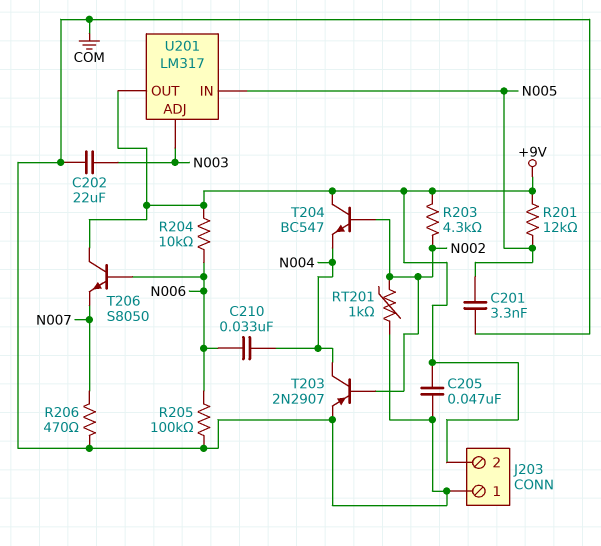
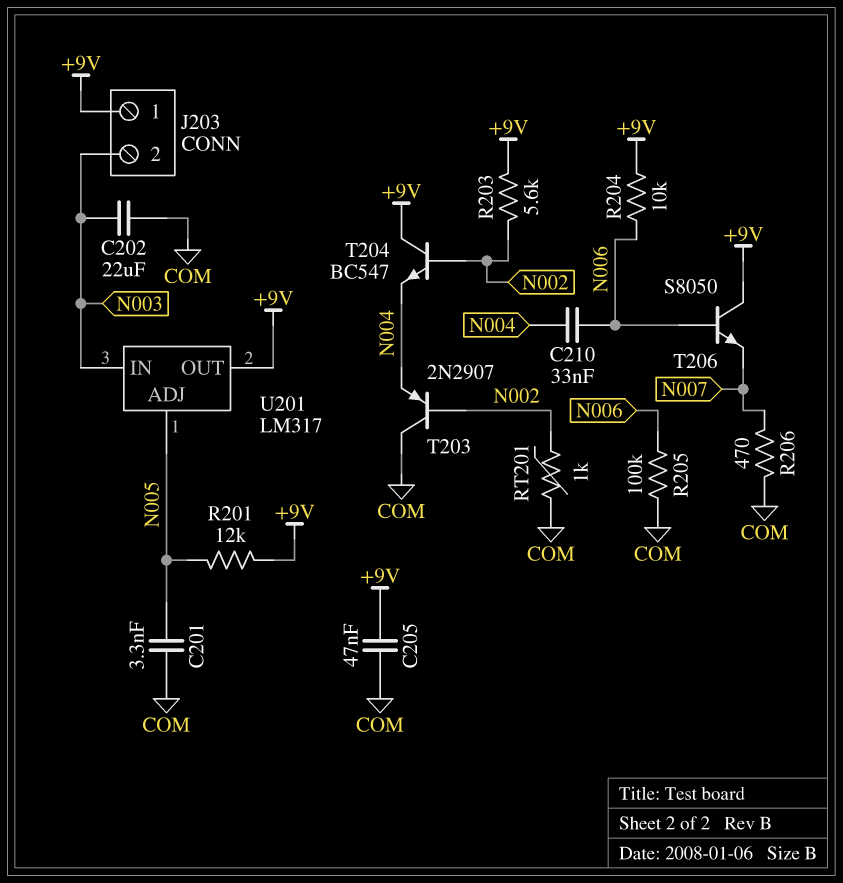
J203 pin 1: COM -> +9V
J203 pin 2: +9V -> N003
R203: 4.3k (+9V, N002) -> 5.6k (+9V, N002)
T203: PNP 2N2907 (B N002, C N004, E COM) -> PNP 2N2907 (B N002, C COM, E N004)
U201 pin ADJ: N003 -> N005
U201 pin IN: N005 -> N003

